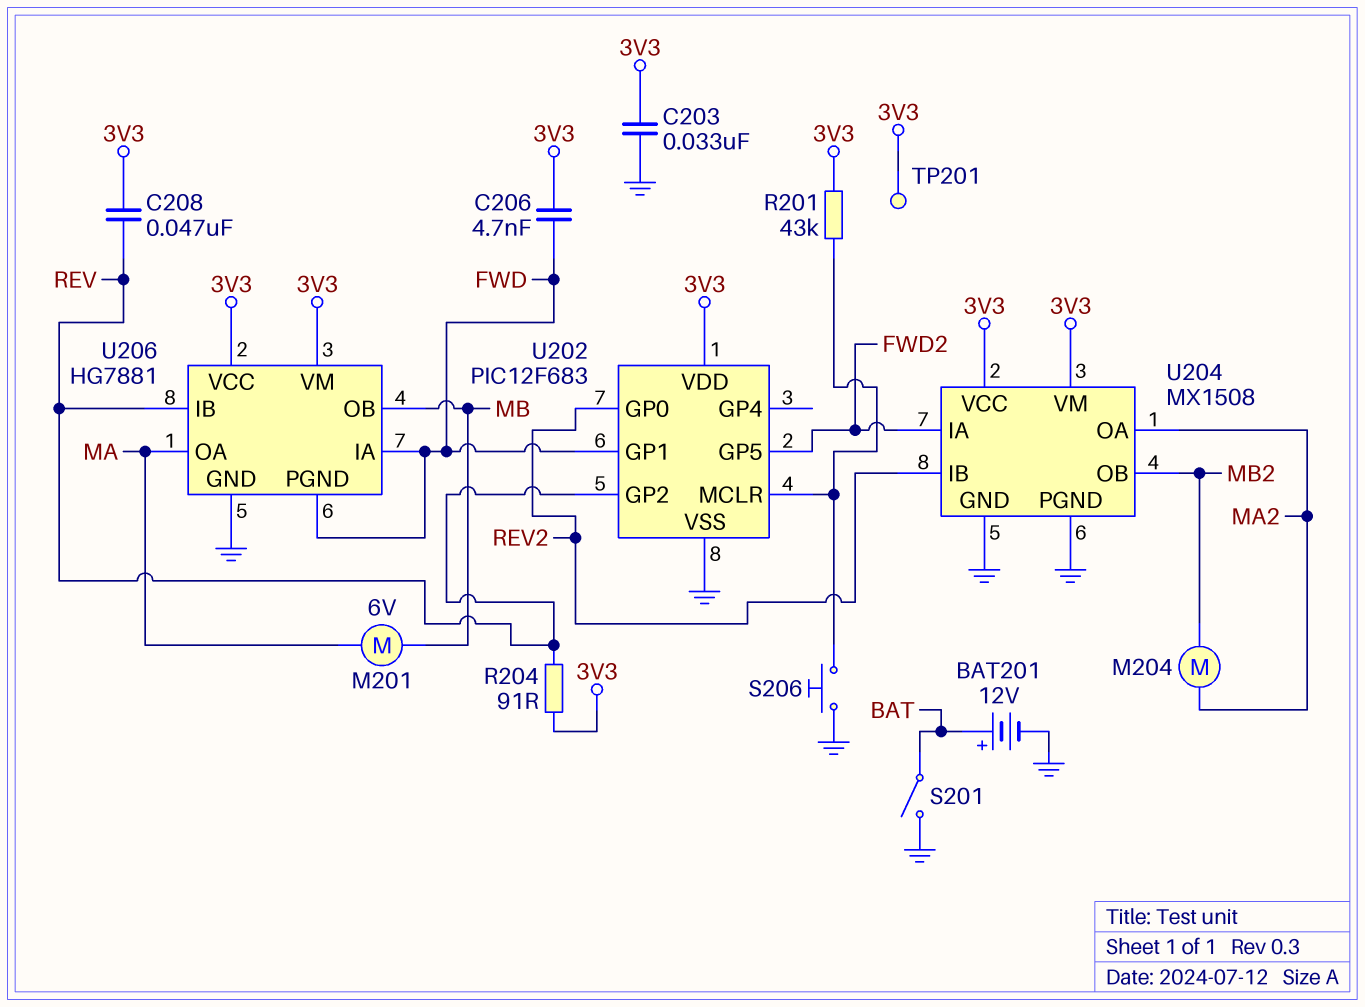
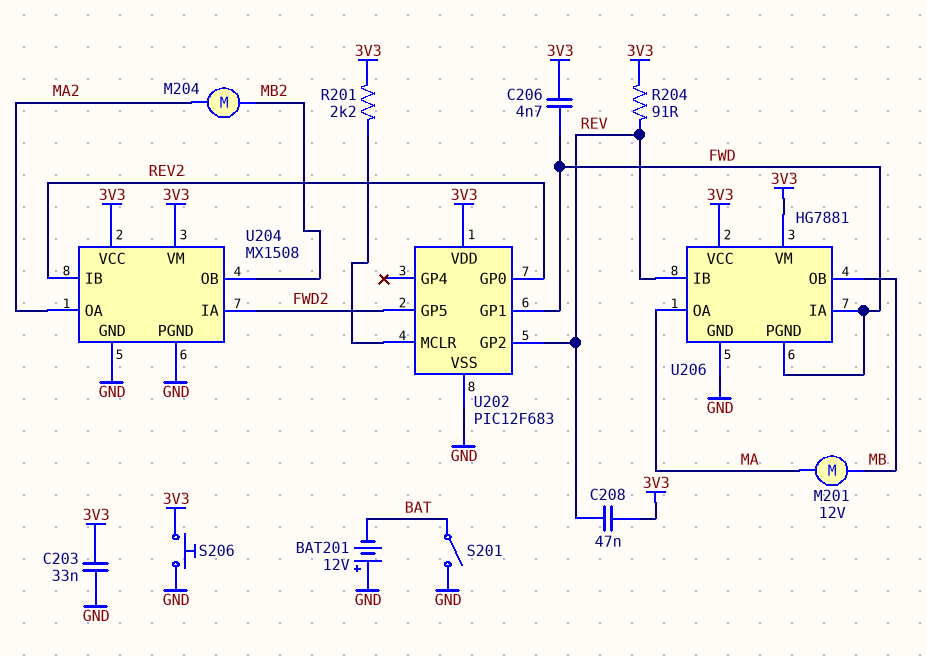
BAT201: 12V (plus BAT, minus GND) -> 12V (plus GND, minus BAT)
M201: motor 6V (MA, MB) -> motor 12V (MA, MB)
R201: 43k (3V3, U202/MCLR) -> 2.2k (3V3, U202/MCLR)
S206: button (GND, U202/MCLR) -> button (3V3, GND)
TP201: test point (3V3) -> none

